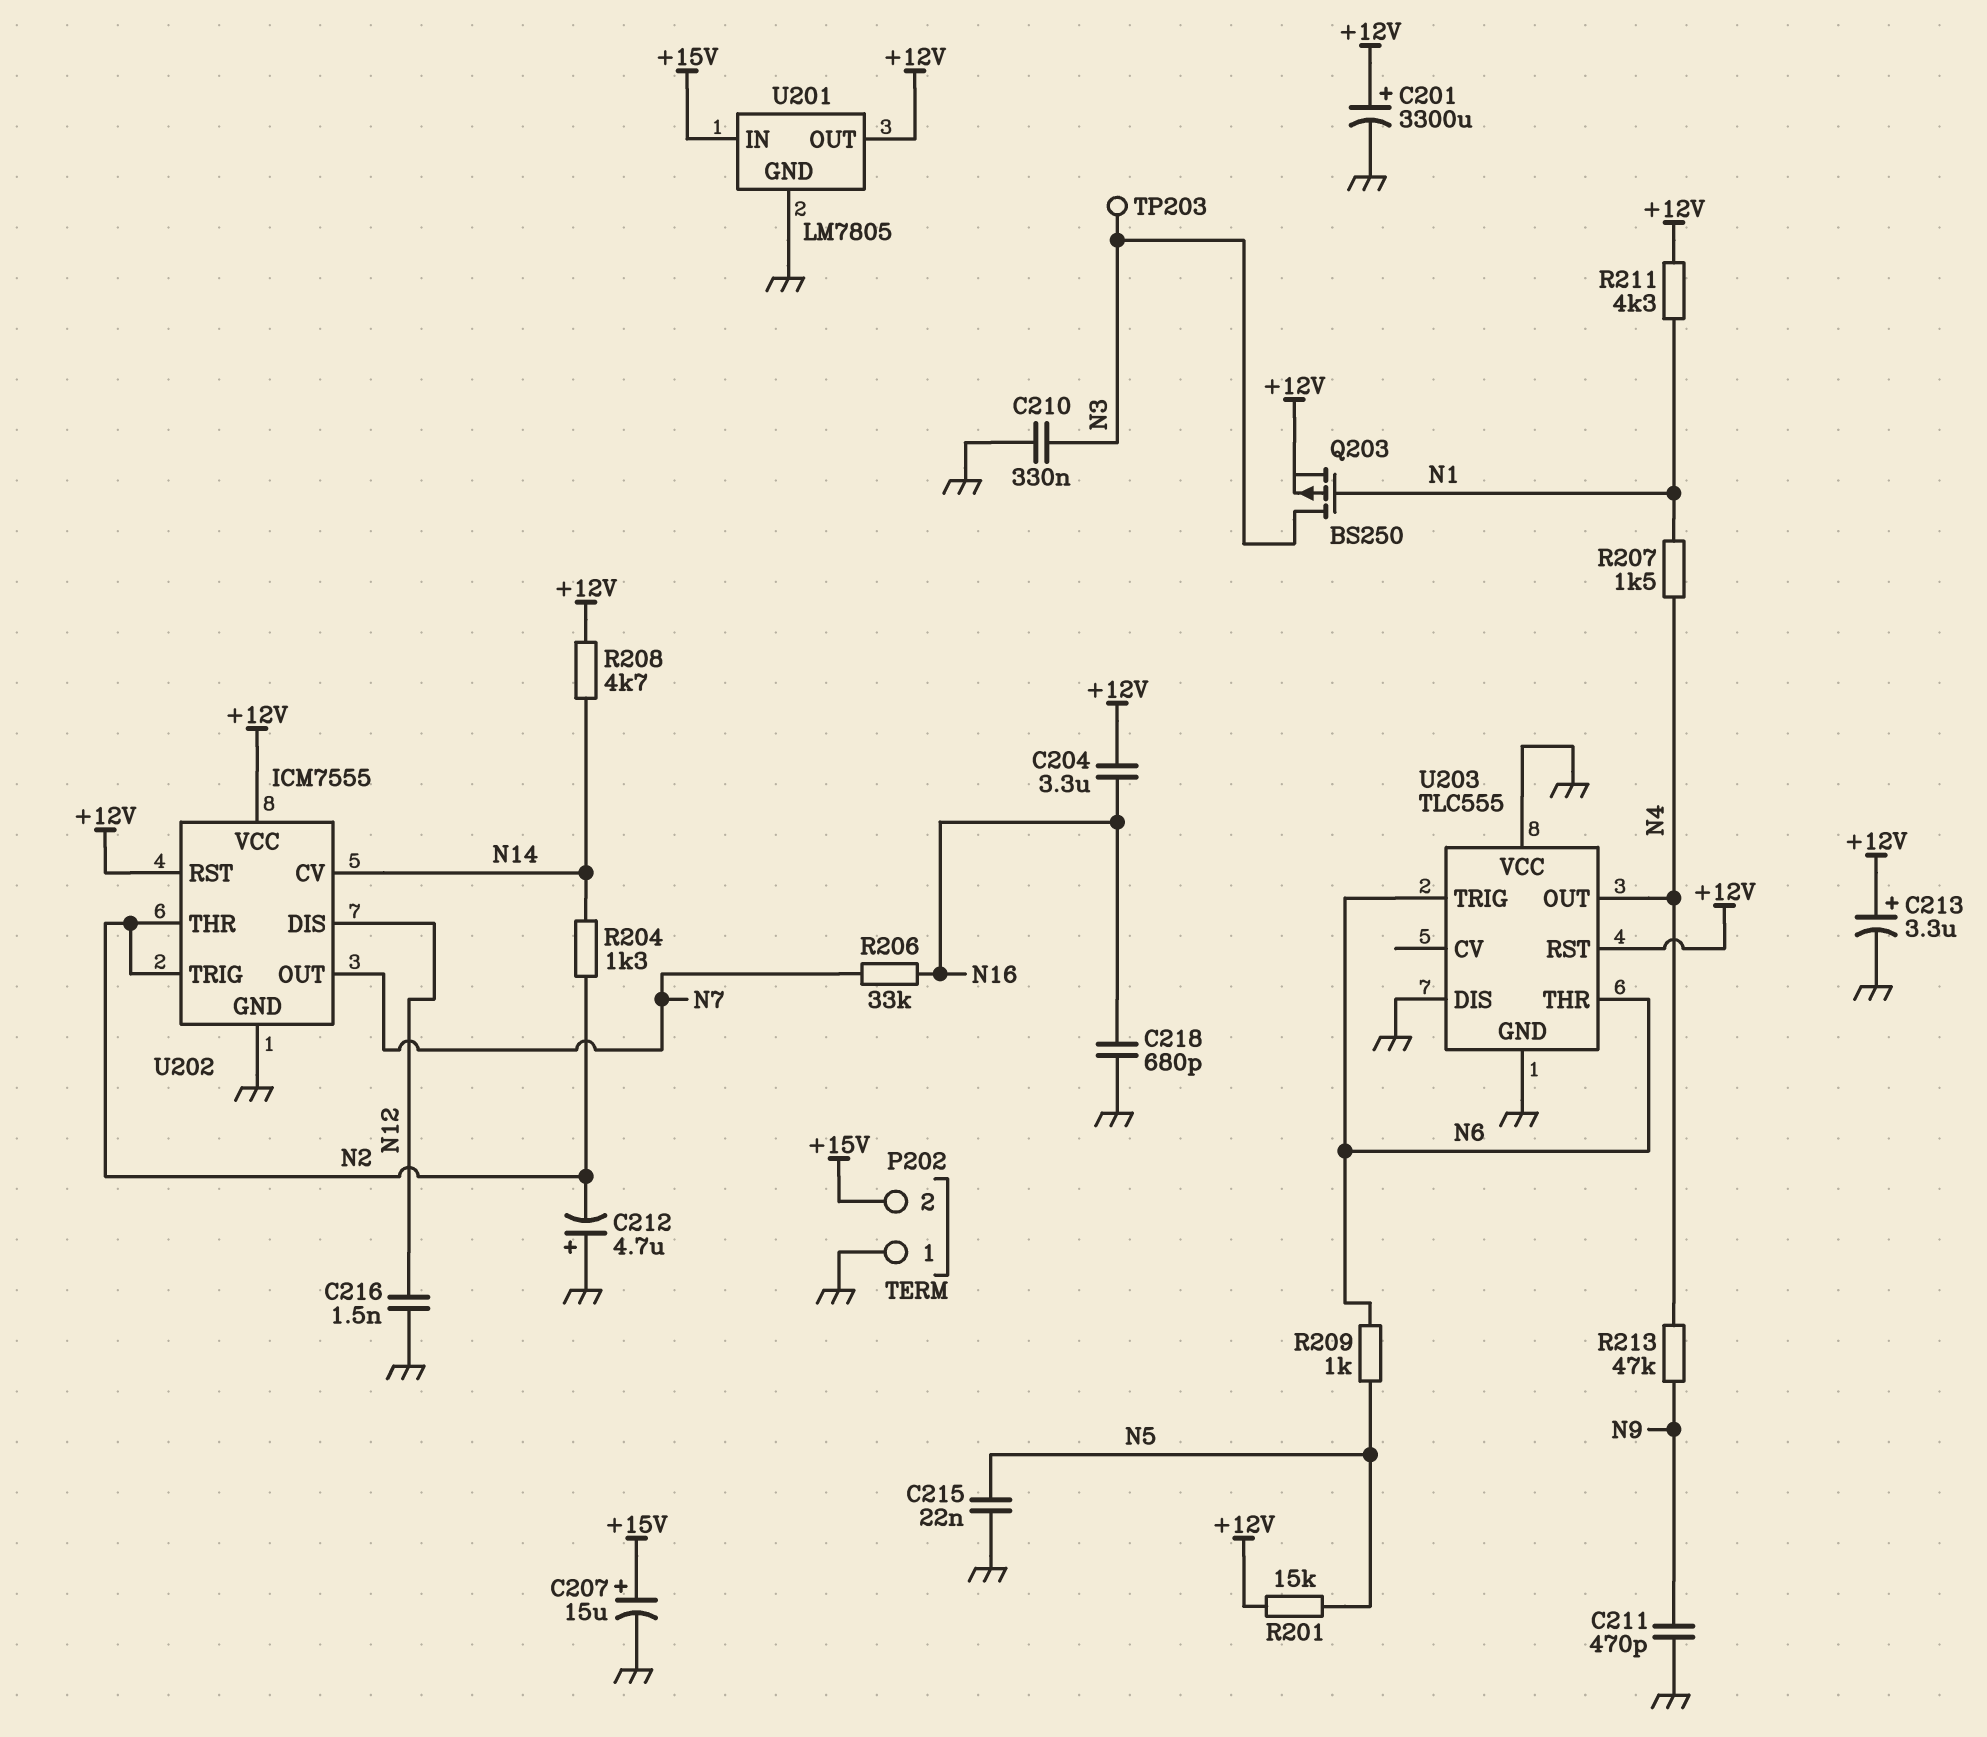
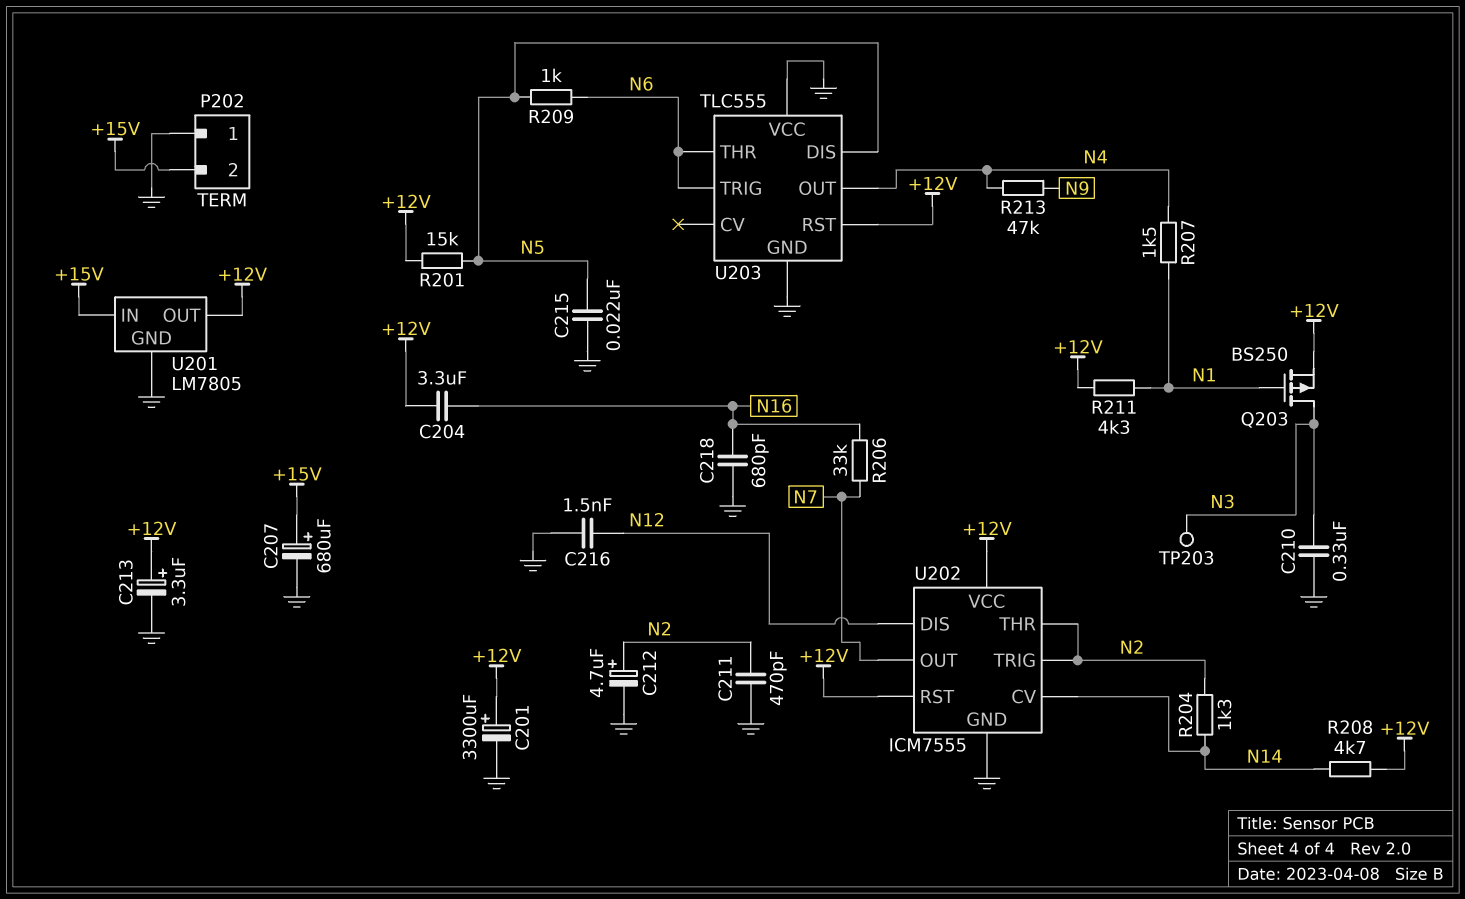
C207: 15uF (plus +15V, minus GND) -> 680uF (plus +15V, minus GND)
C211: 470pF (GND, N9) -> 470pF (GND, N2)
C212: 4.7uF (plus GND, minus N2) -> 4.7uF (plus N2, minus GND)
U203 pin DIS: GND -> N5

